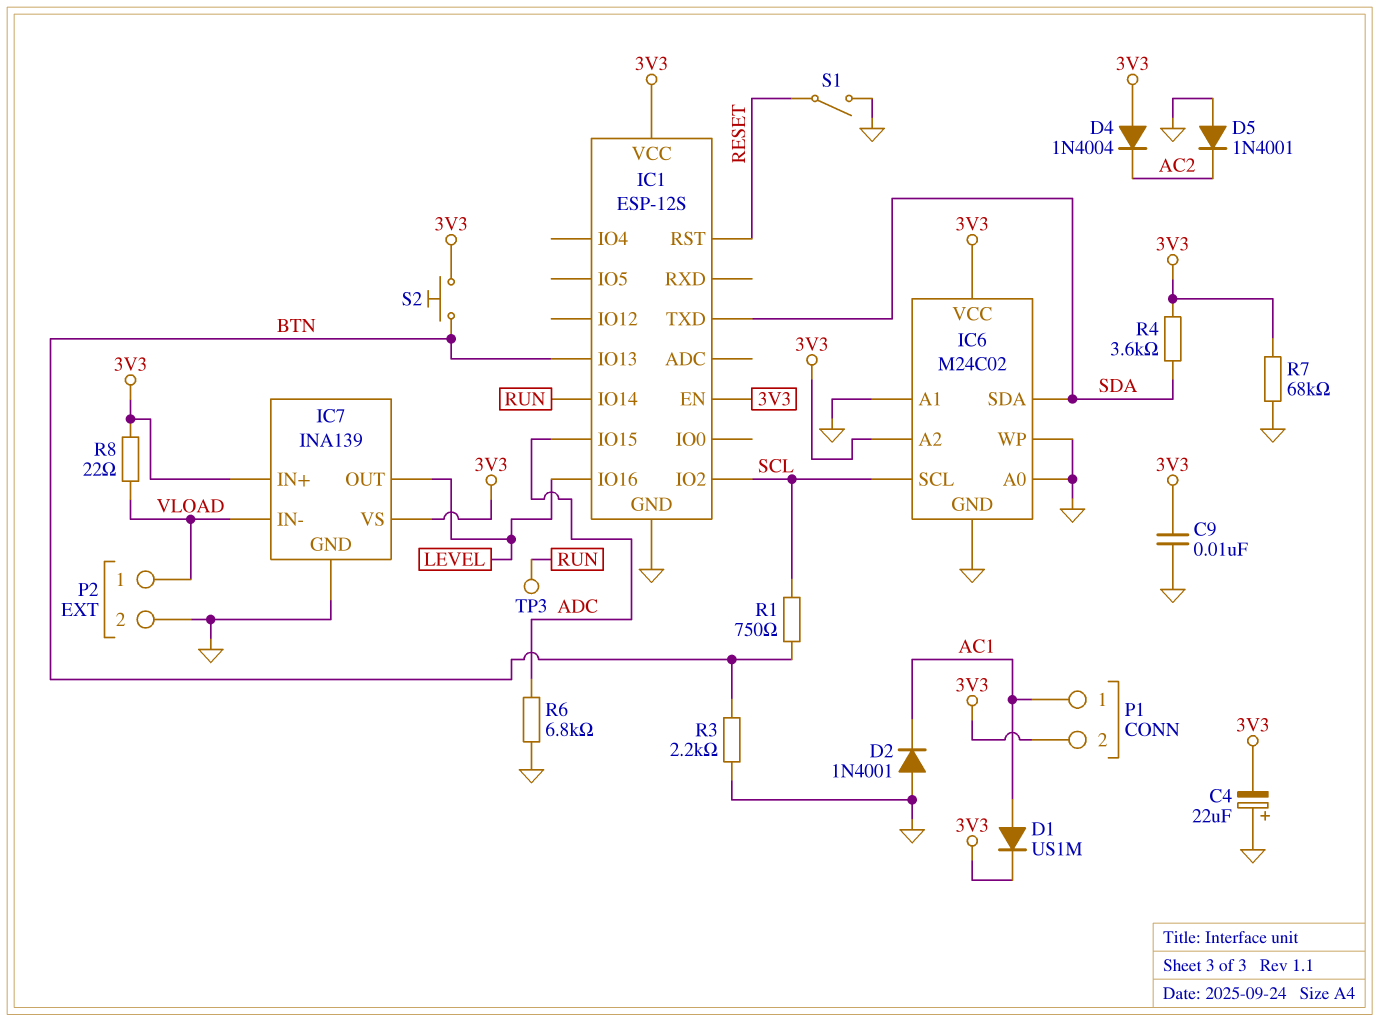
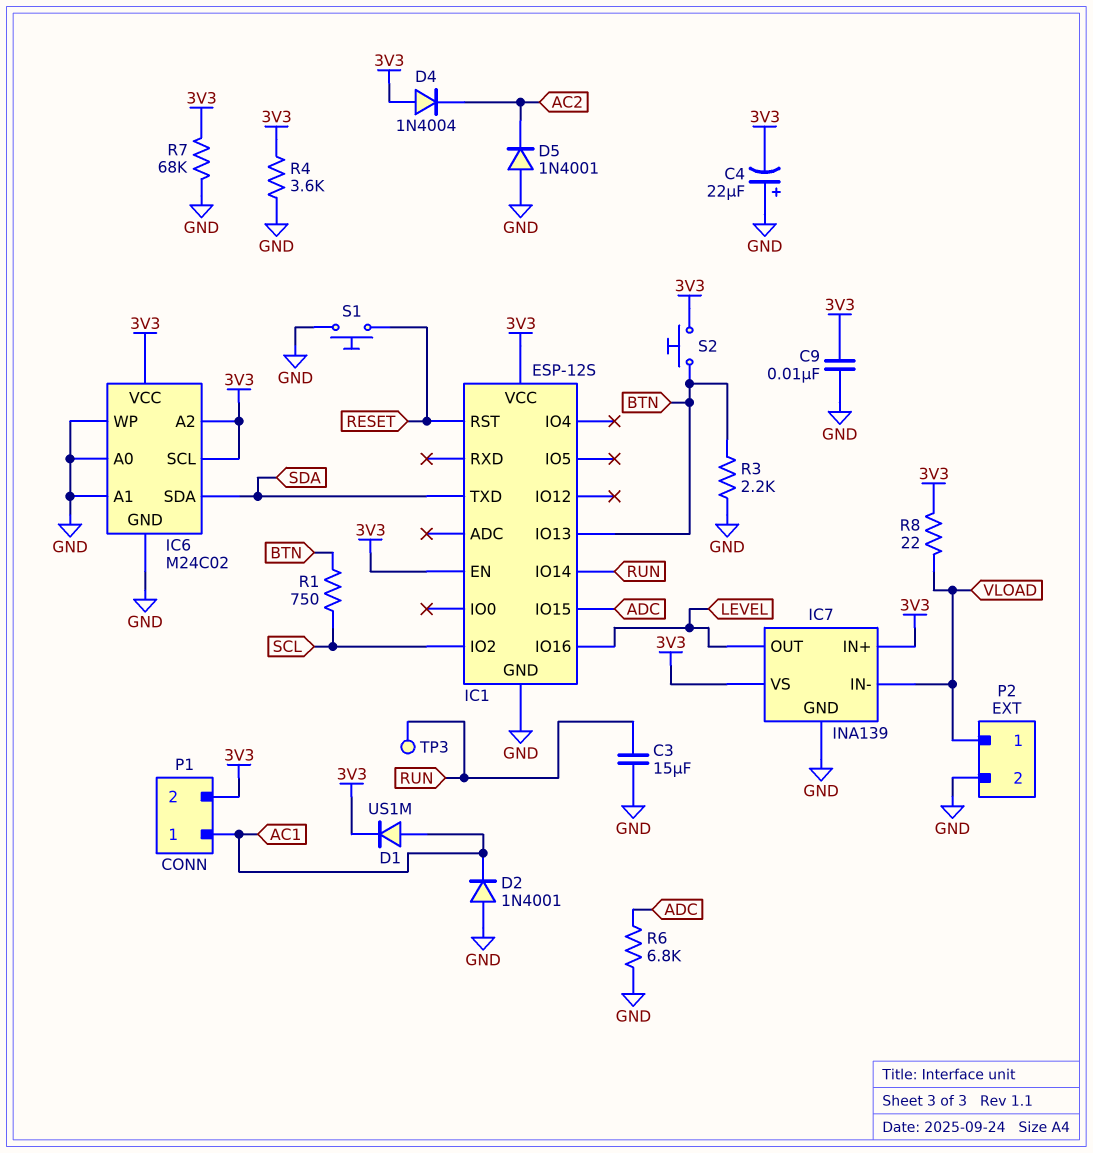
C3: none -> 15uF (GND, RUN)
IC6 pin SCL: SCL -> 3V3
R4: 3.6k (3V3, SDA) -> 3.6k (3V3, GND)
S1: switch (GND, RESET) -> button (GND, RESET)

